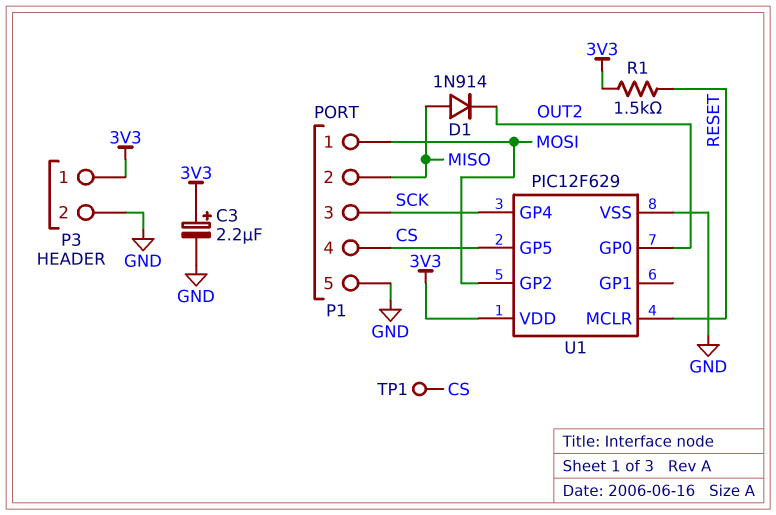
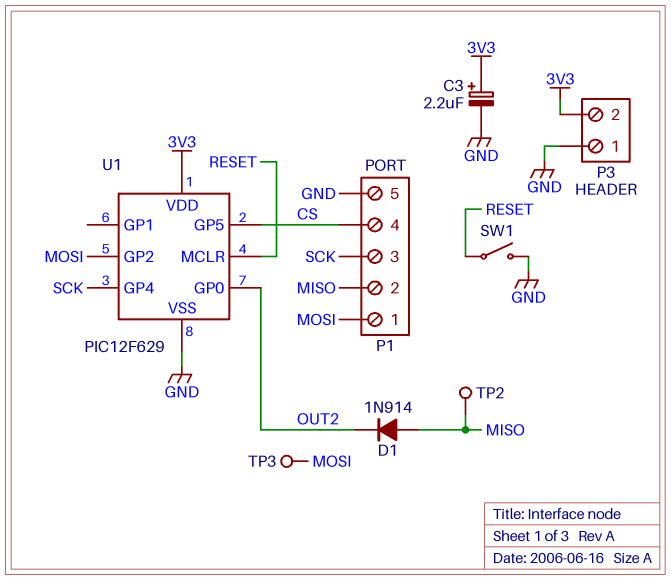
P3 pin 1: 3V3 -> GND
P3 pin 2: GND -> 3V3
R1: 1.5k (3V3, RESET) -> none
SW1: none -> switch (GND, RESET)
TP1: test point (CS) -> none
TP2: none -> test point (MISO)
TP3: none -> test point (MOSI)

